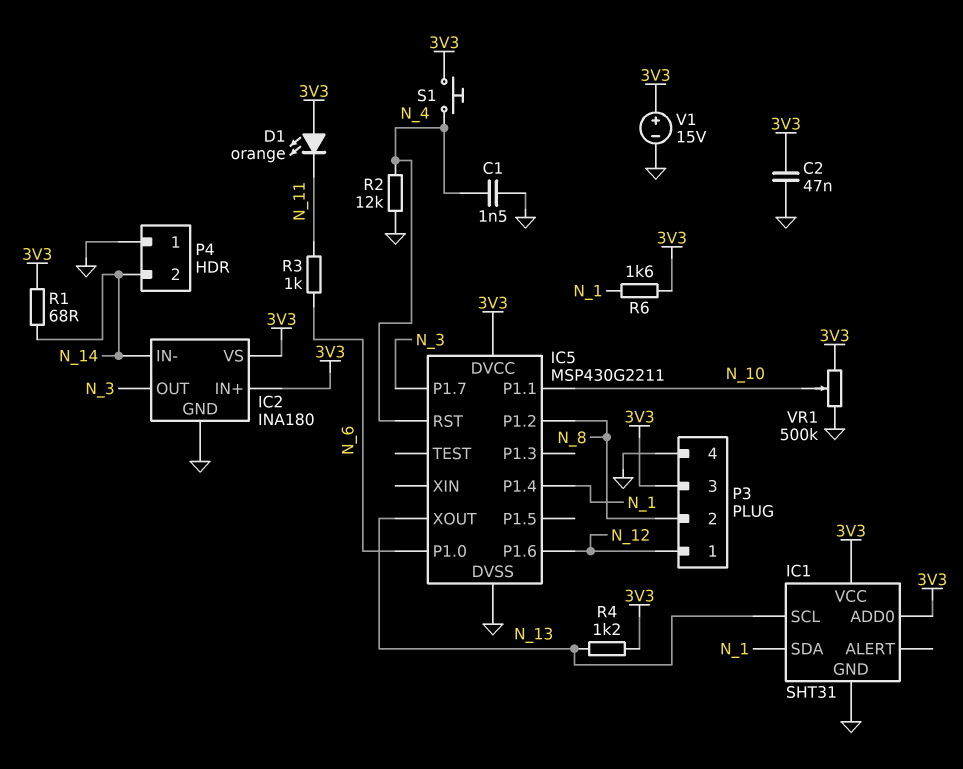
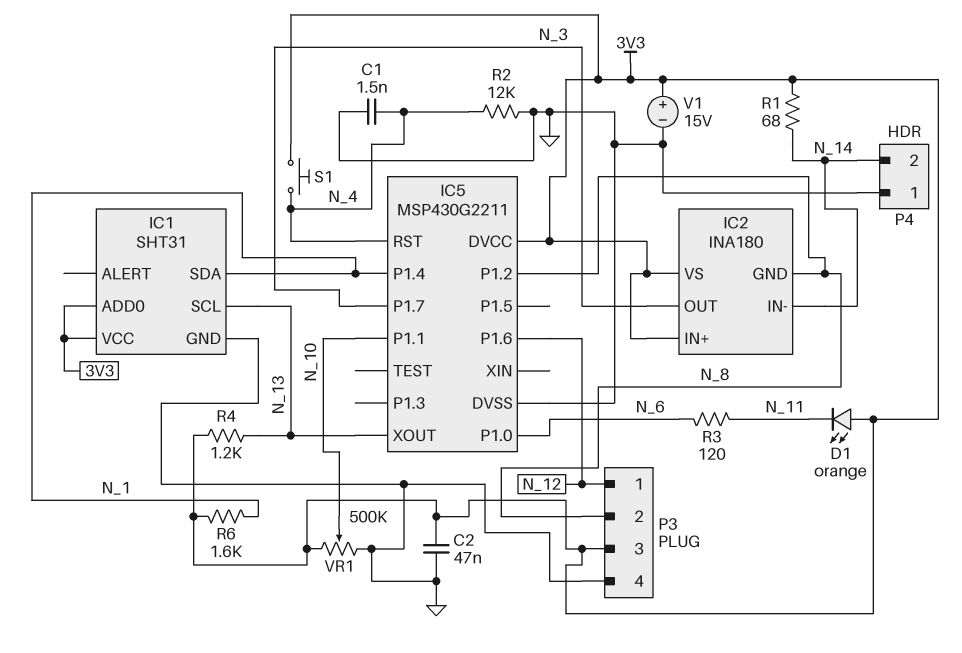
IC2 pin GND: GND -> N_8
R3: 1k (N_6, N_11) -> 120 (N_6, N_11)

